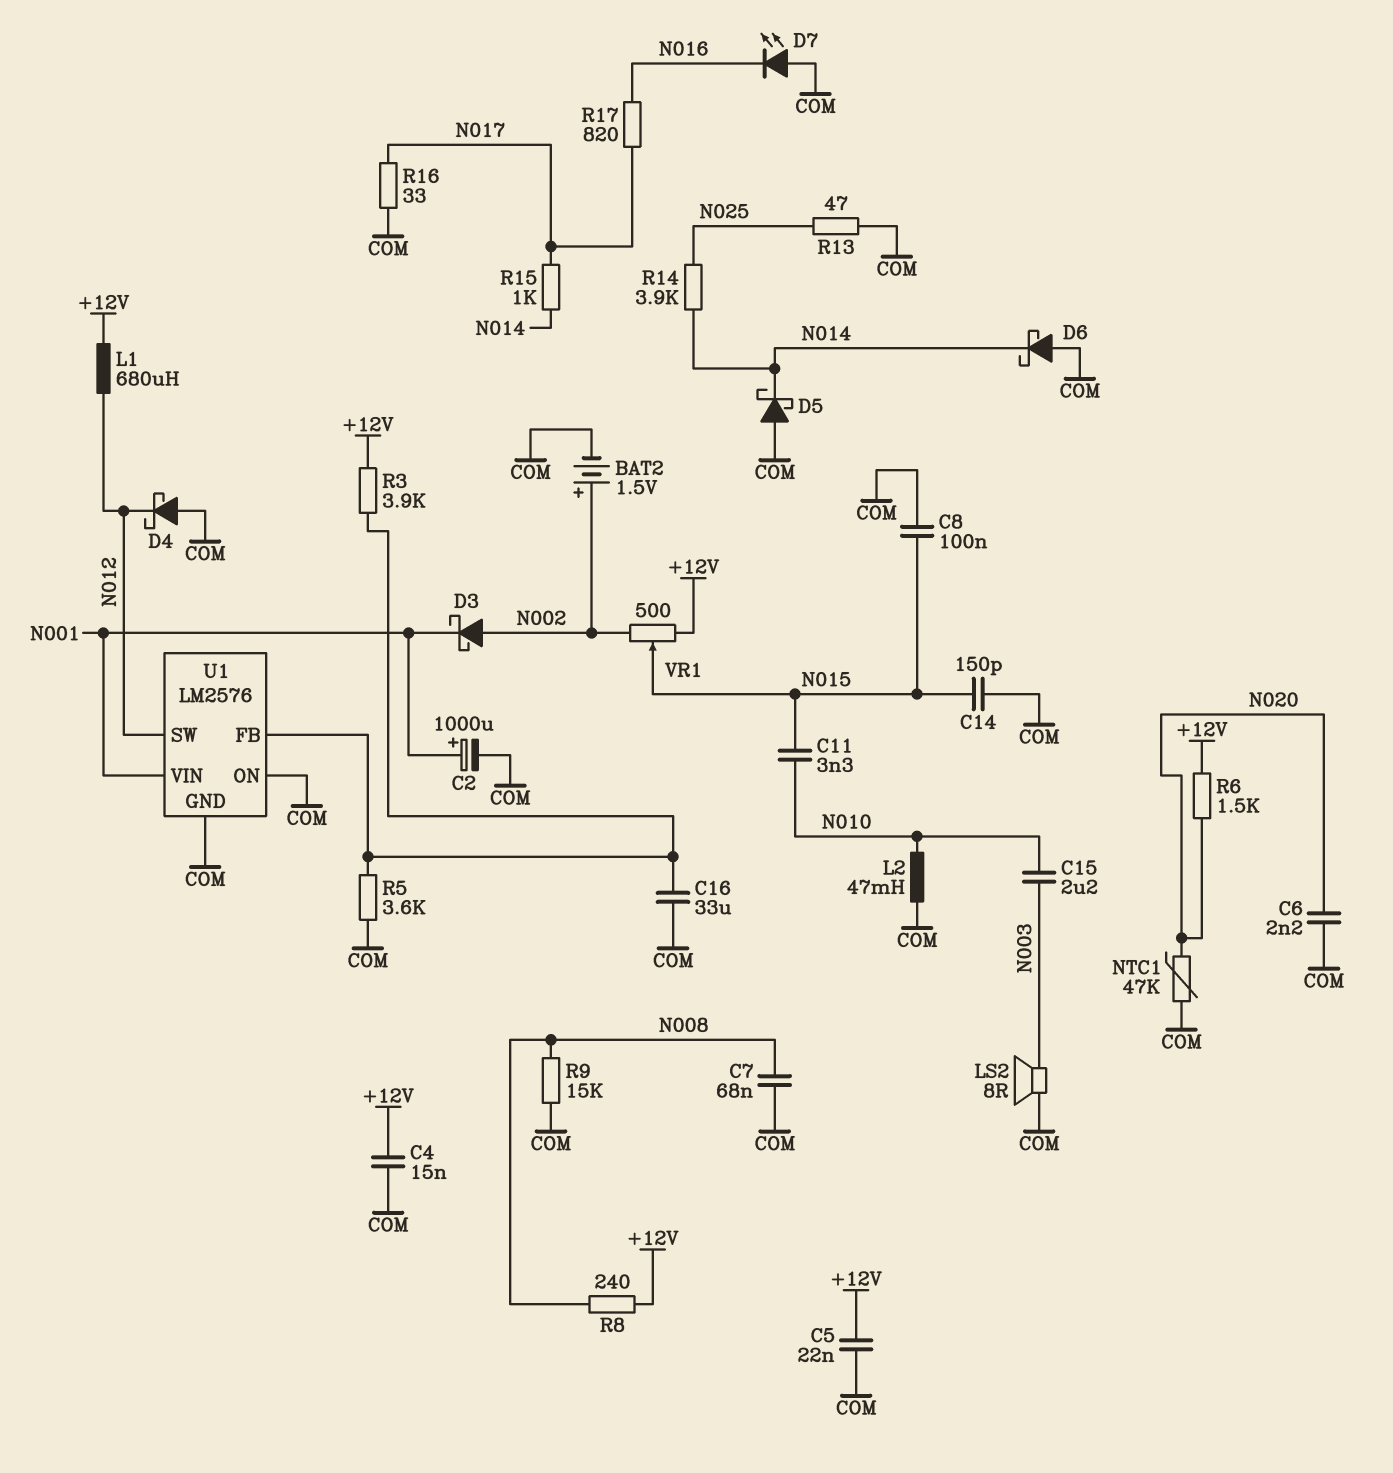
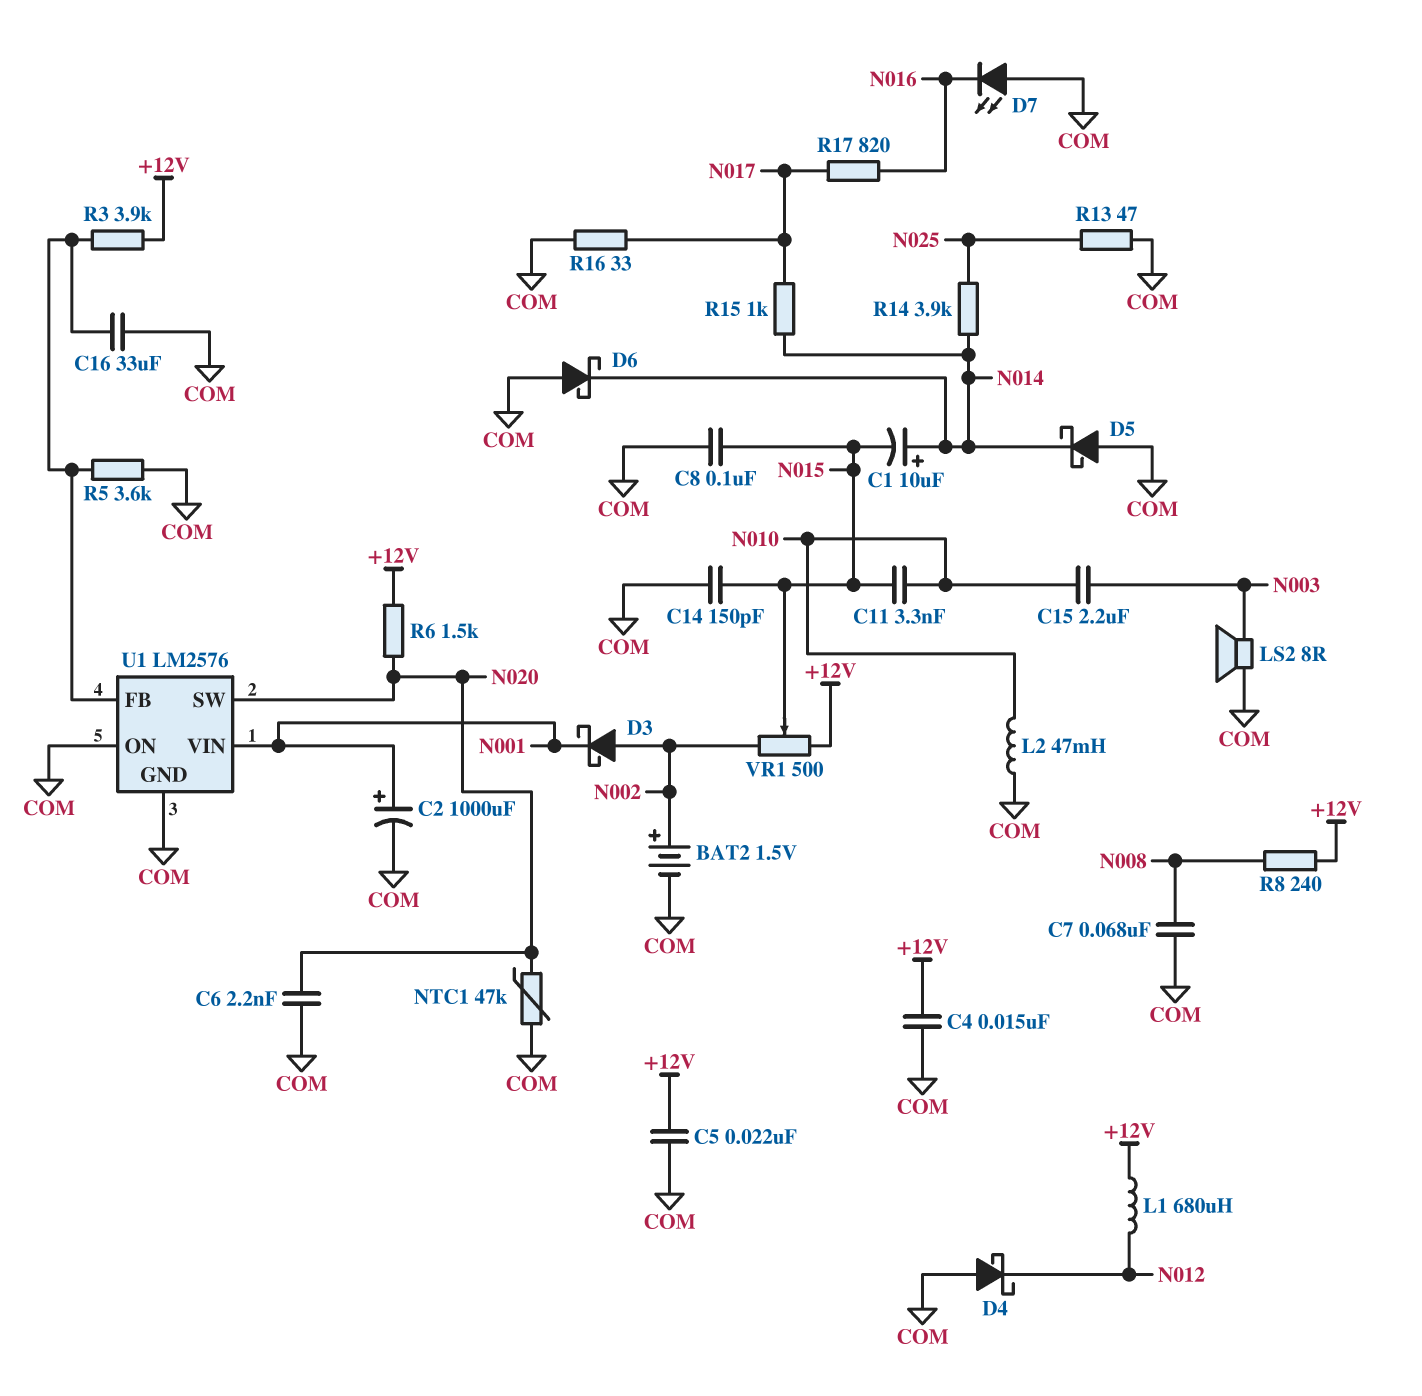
C1: none -> 10uF (plus N014, minus N015)
R9: 15k (COM, N008) -> none
U1 pin SW: N012 -> N020

